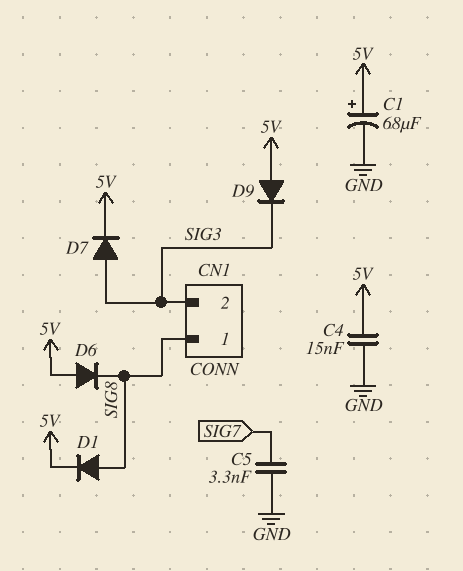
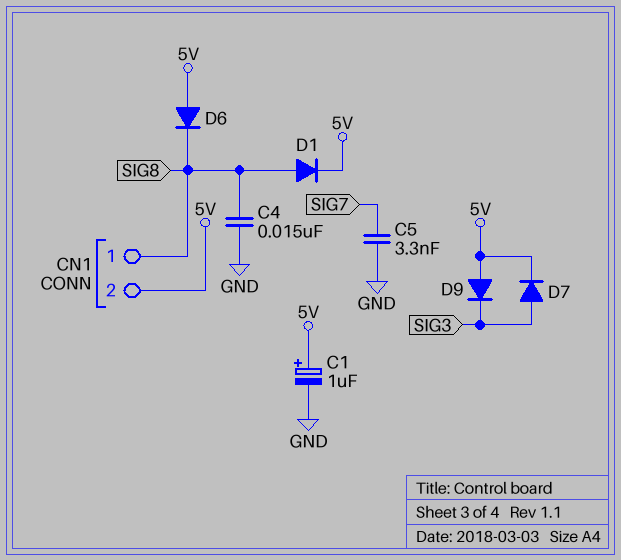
C1: 68uF (plus 5V, minus GND) -> 1uF (plus 5V, minus GND)
C4: 15nF (5V, GND) -> 15nF (GND, SIG8)
CN1 pin 2: SIG3 -> 5V

